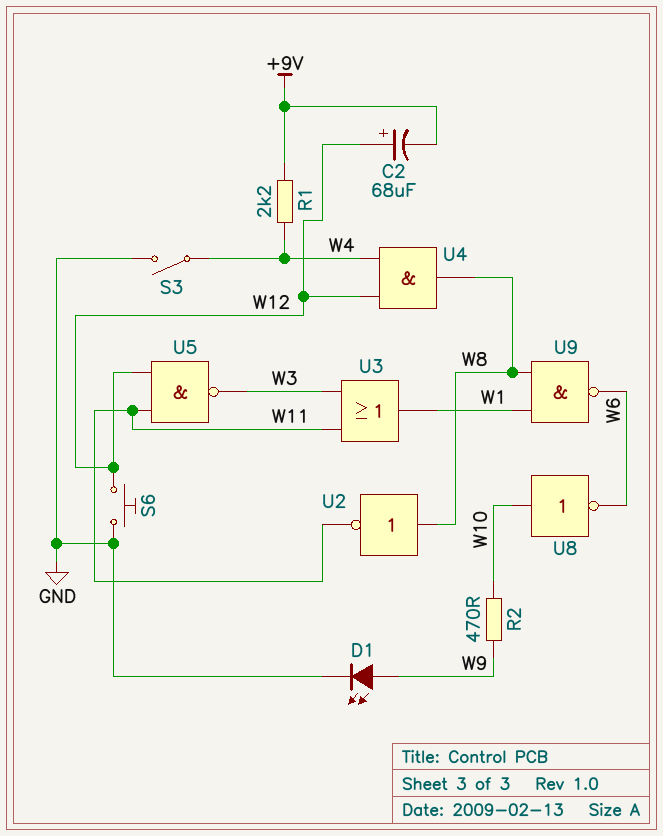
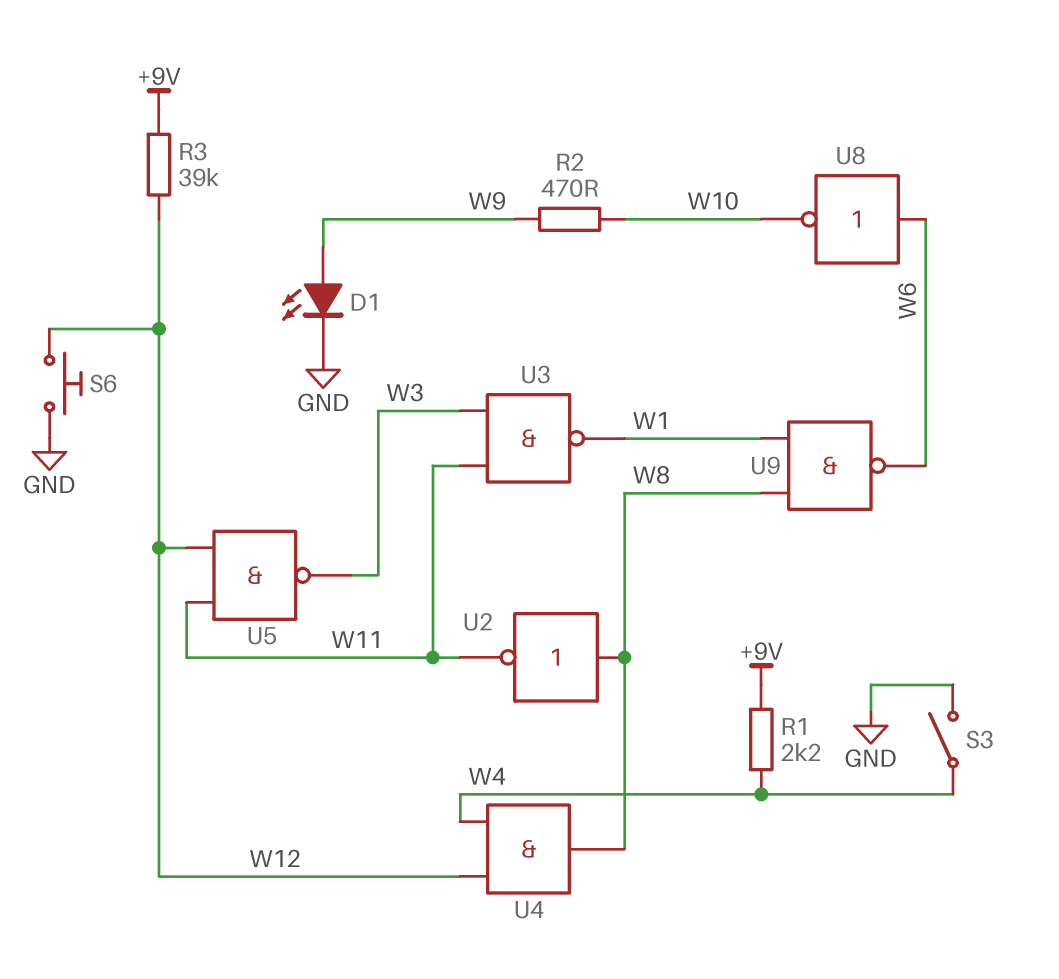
C2: 68uF (plus W12, minus +9V) -> none
R3: none -> 39k (+9V, W12)
U3: OR (in W3, in W11, out W1) -> NAND (in W3, in W11, out W1)
U8: NOT (in W10, out W6) -> NOT (in W6, out W10)

